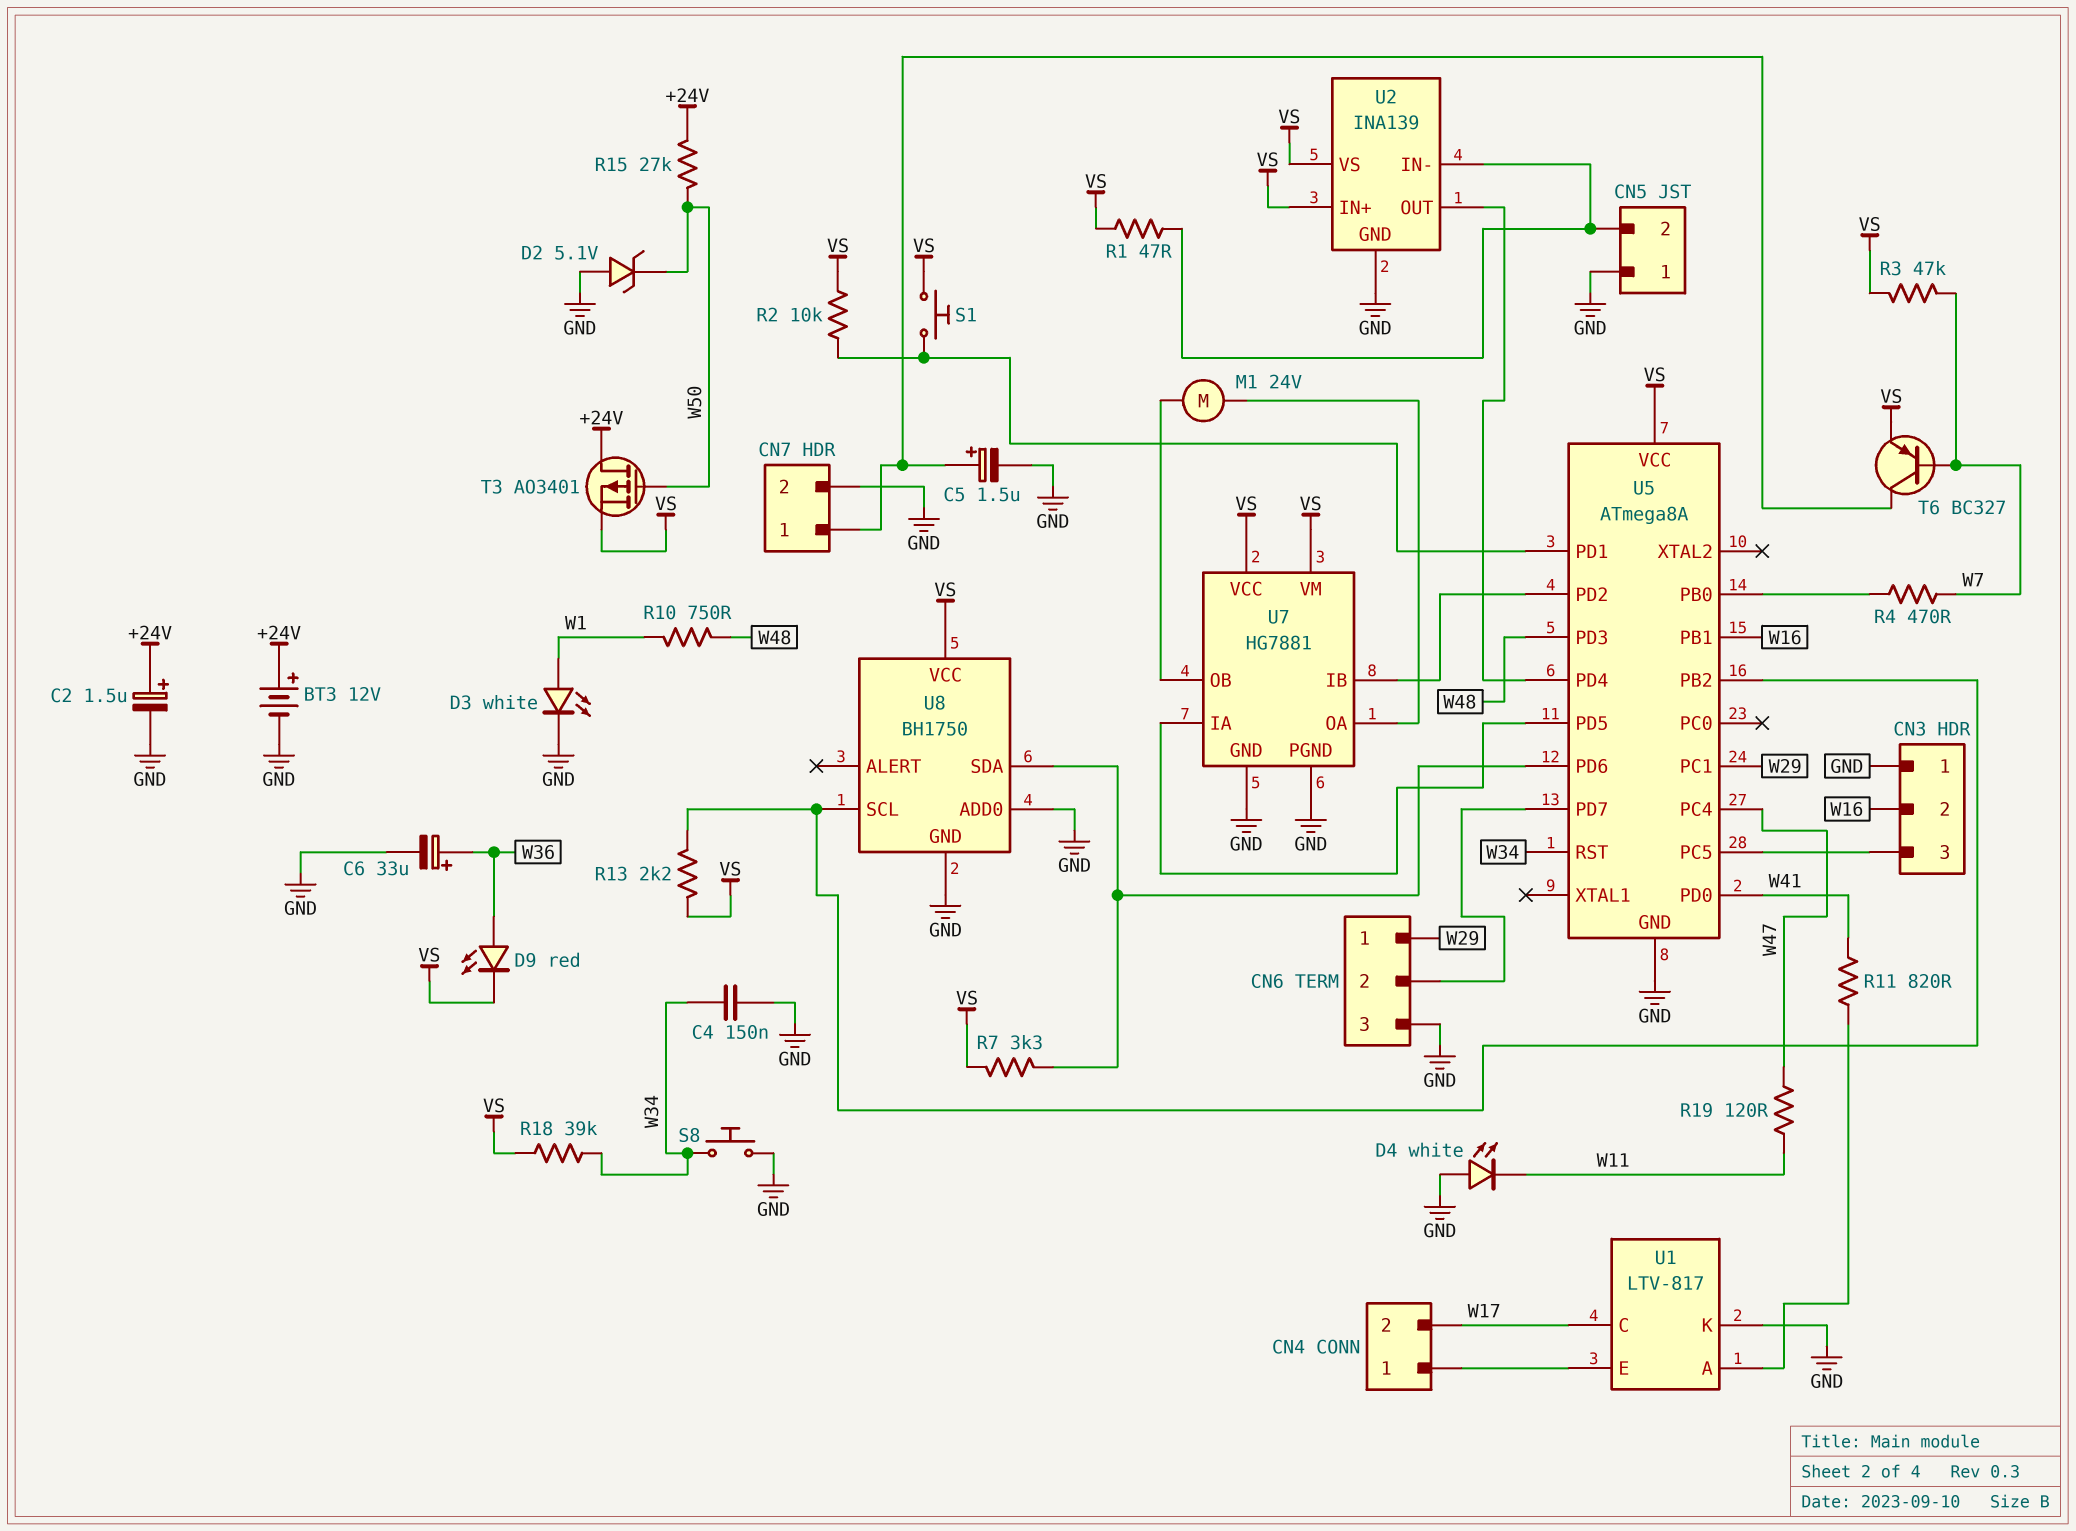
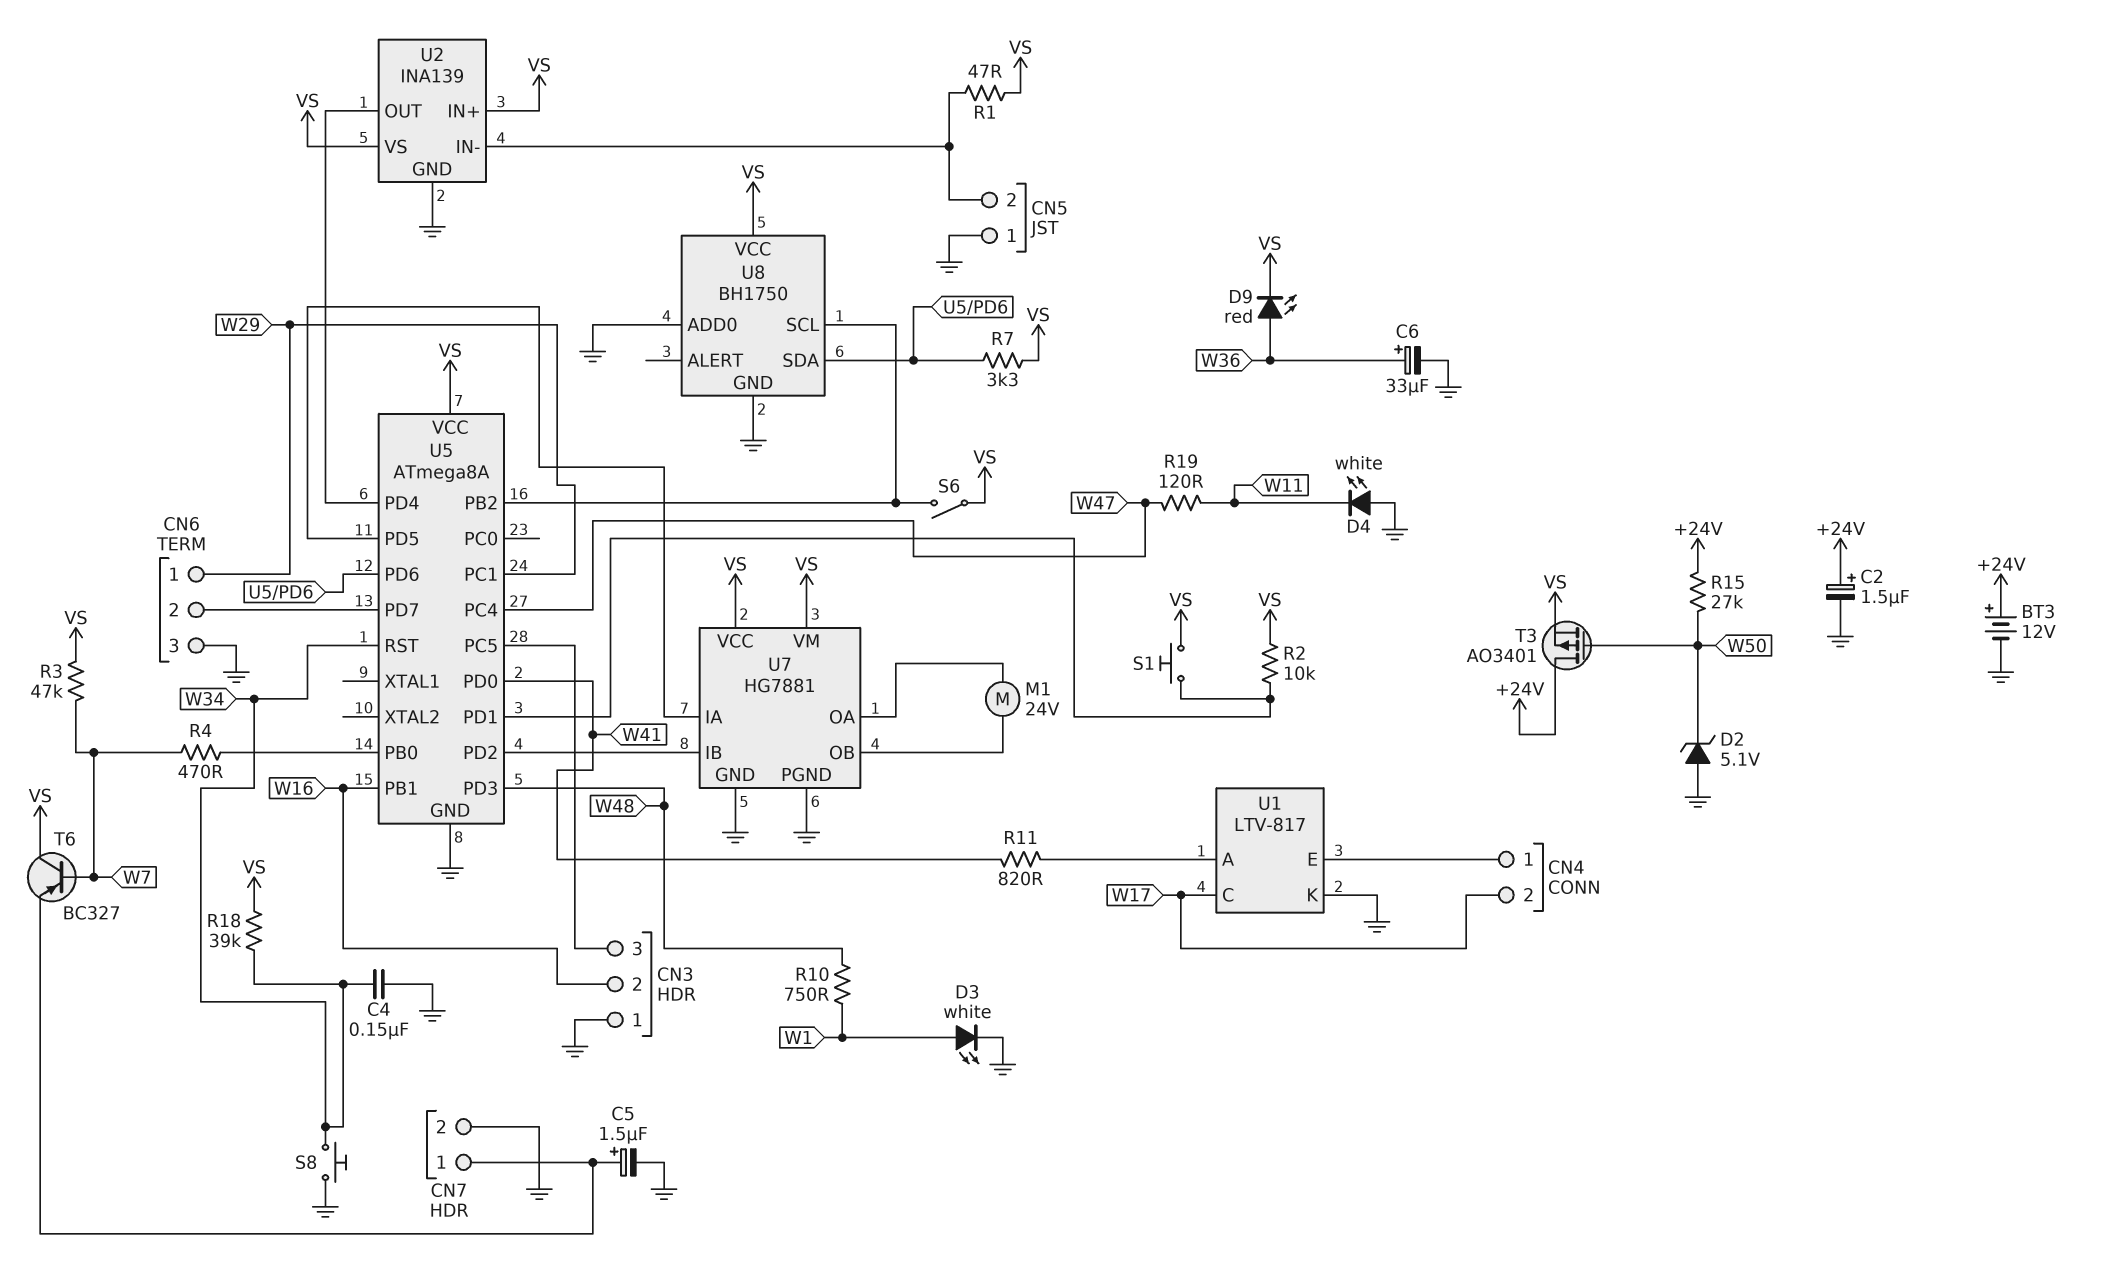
R13: 2.2k (U5/PB2, VS) -> none
S6: none -> switch (U5/PB2, VS)
T6: PNP BC327 (B W7, C CN7/1, E VS) -> PNP BC327 (B W7, C VS, E CN7/1)

